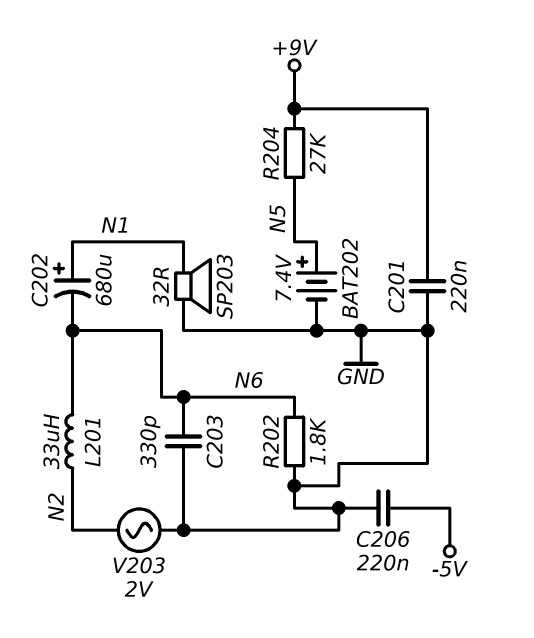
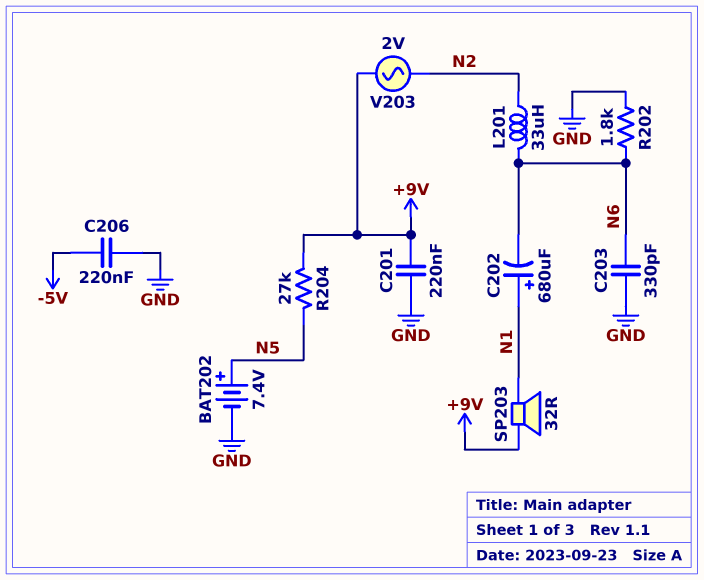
SP203: speaker 32R (GND, N1) -> speaker 32R (+9V, N1)
V203: AC 2V (GND, N2) -> AC 2V (+9V, N2)

